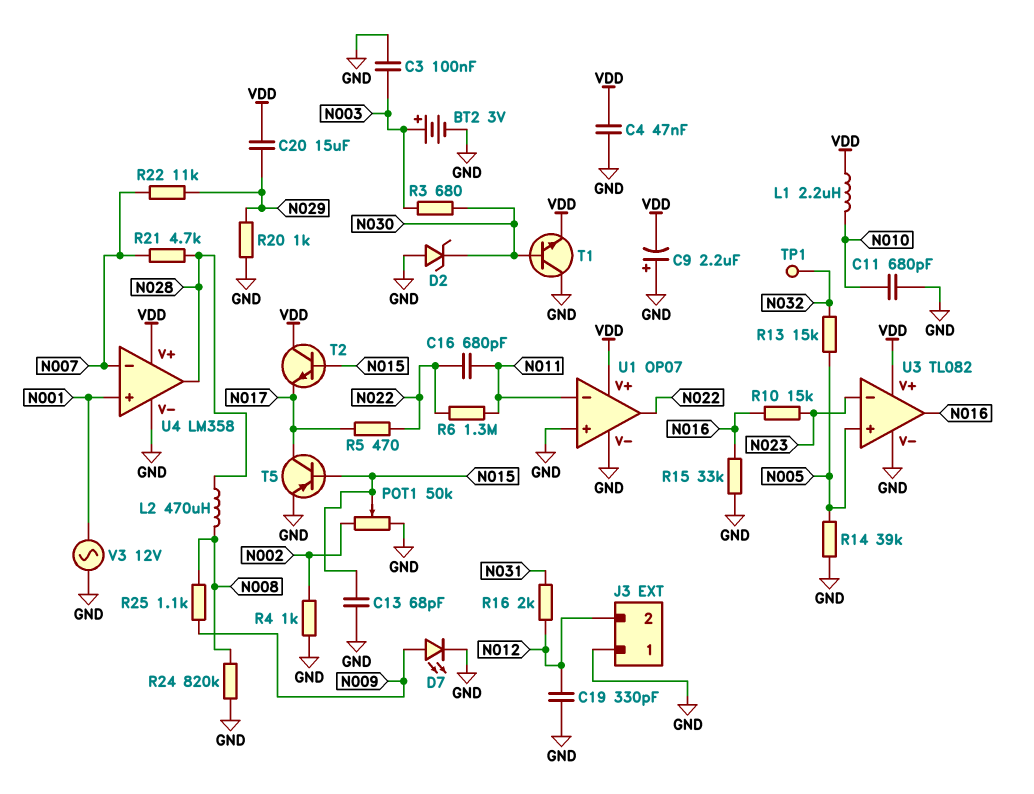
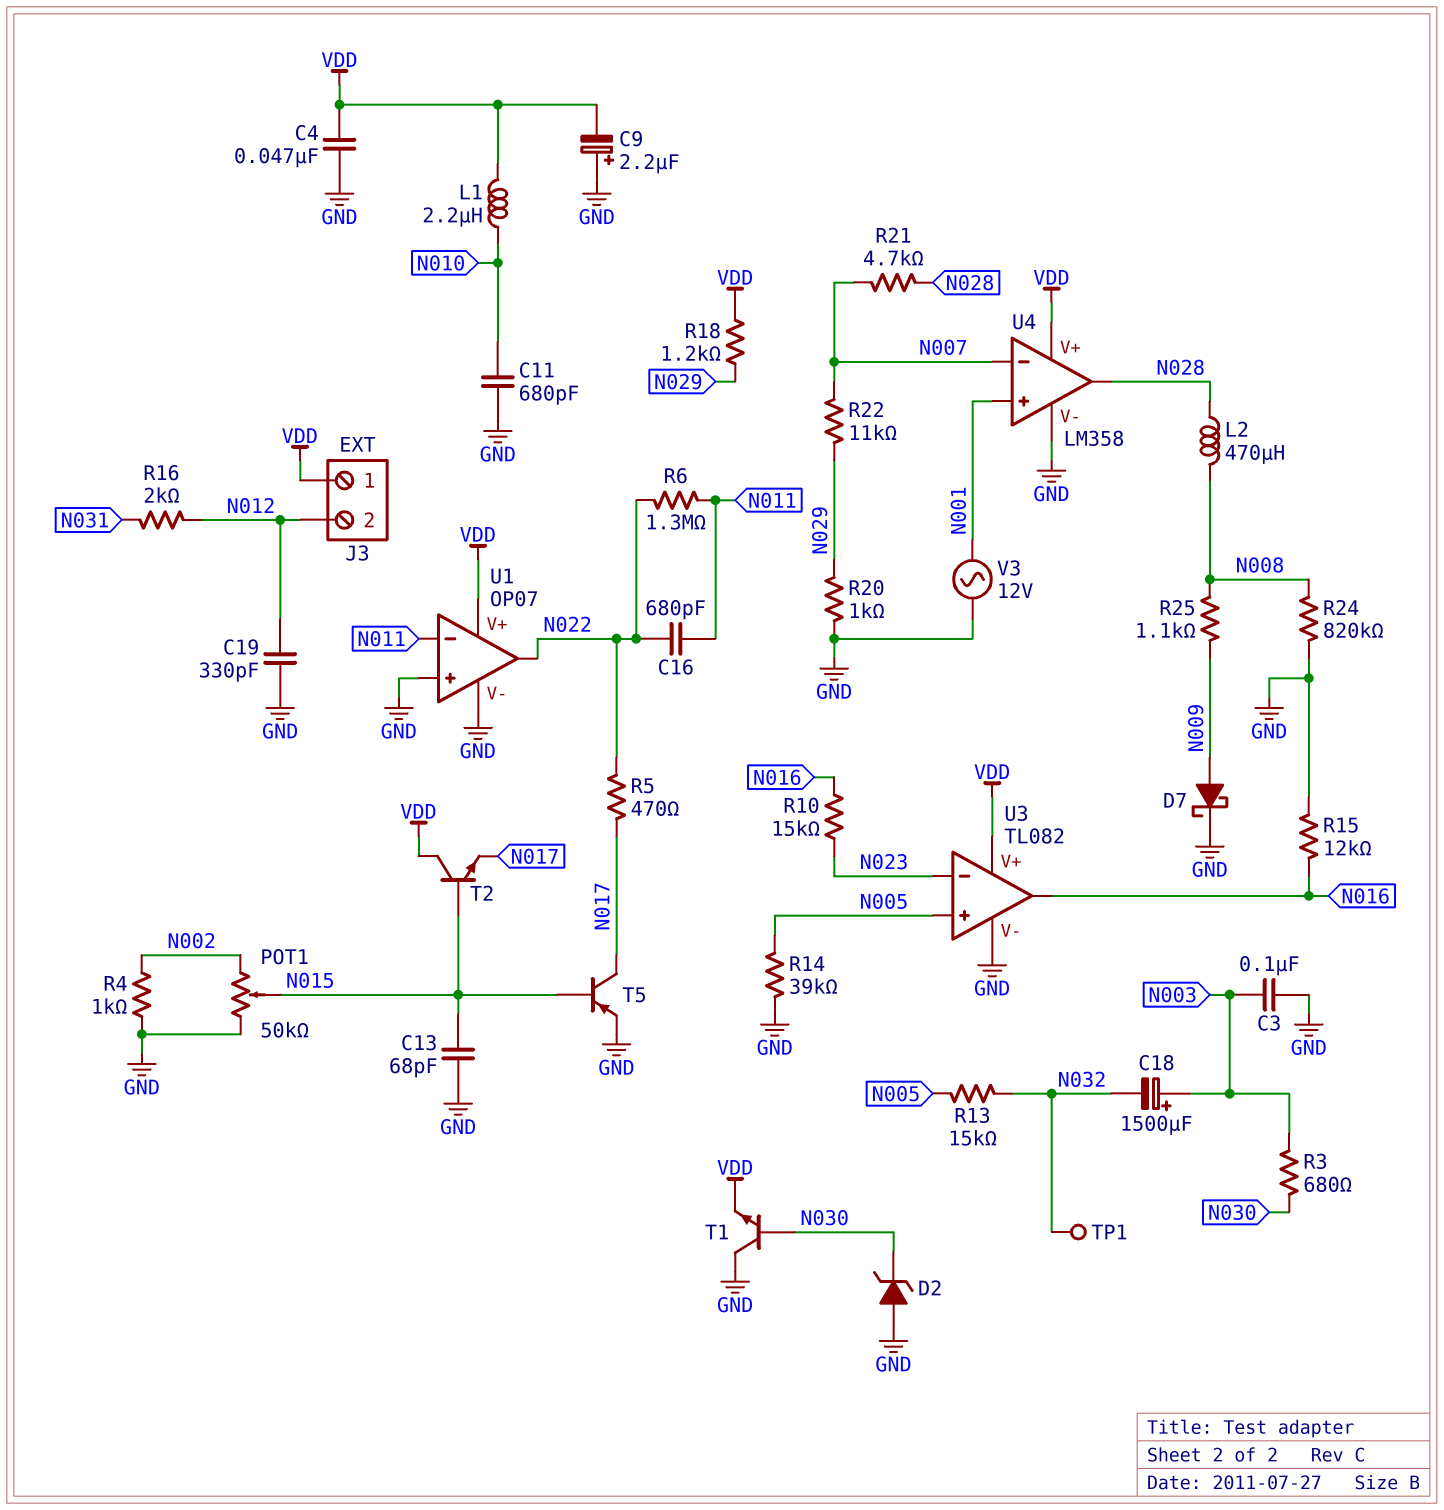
BT2: 3V (plus N003, minus GND) -> none
C18: none -> 1500uF (plus N003, minus N032)
C20: 15uF (N029, VDD) -> none
D7: LED (A N009, K GND) -> schottky (A N009, K GND)
J3 pin 1: GND -> VDD
R15: 33k (GND, N016) -> 12k (GND, N016)
R18: none -> 1.2k (N029, VDD)

